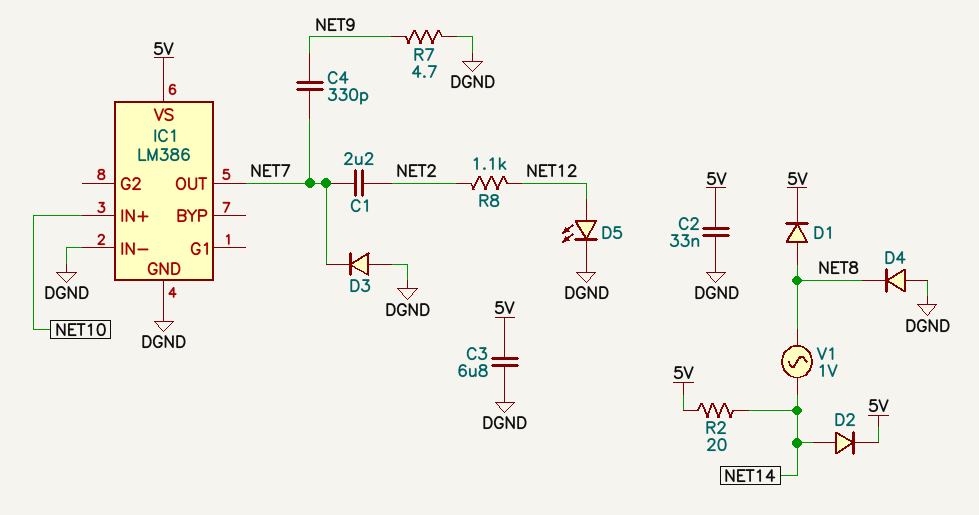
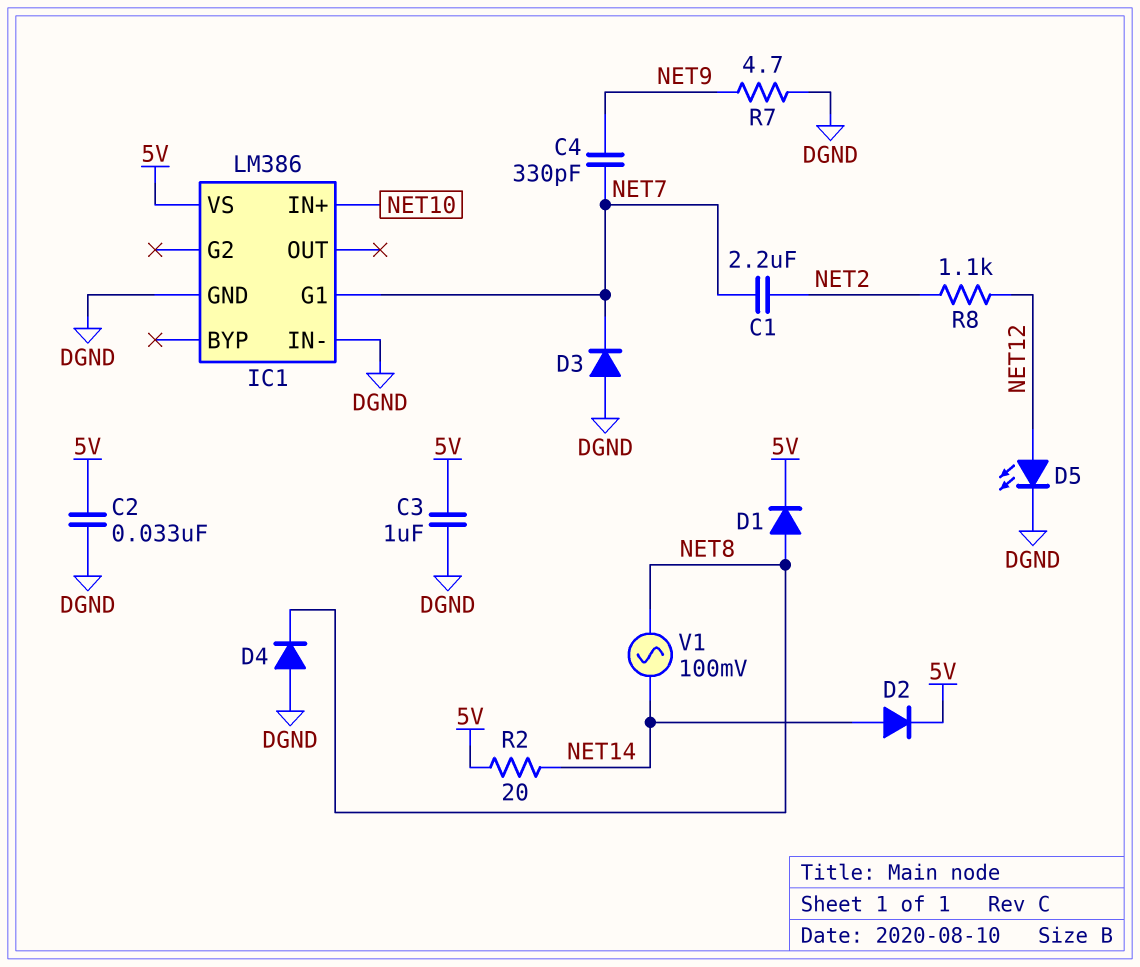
C3: 6.8uF (5V, DGND) -> 1uF (5V, DGND)
IC1 pin G1: none -> NET7
IC1 pin OUT: NET7 -> none
V1: AC 1V (NET8, NET14) -> AC 100mV (NET8, NET14)

